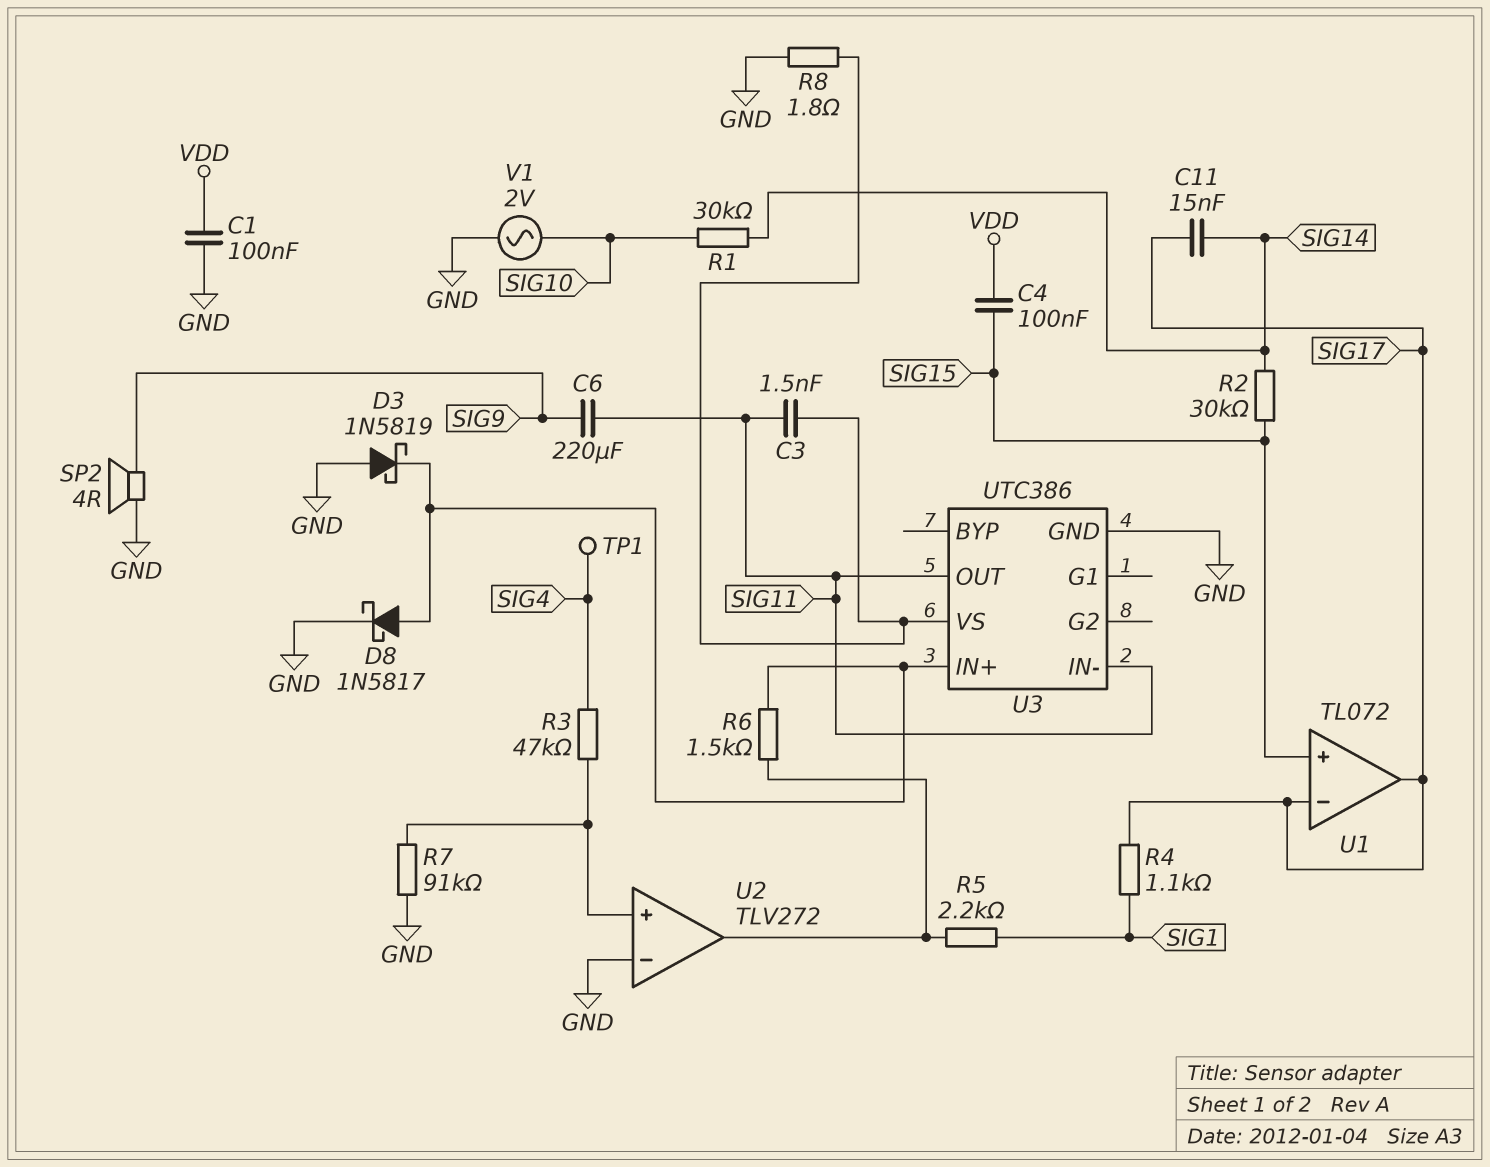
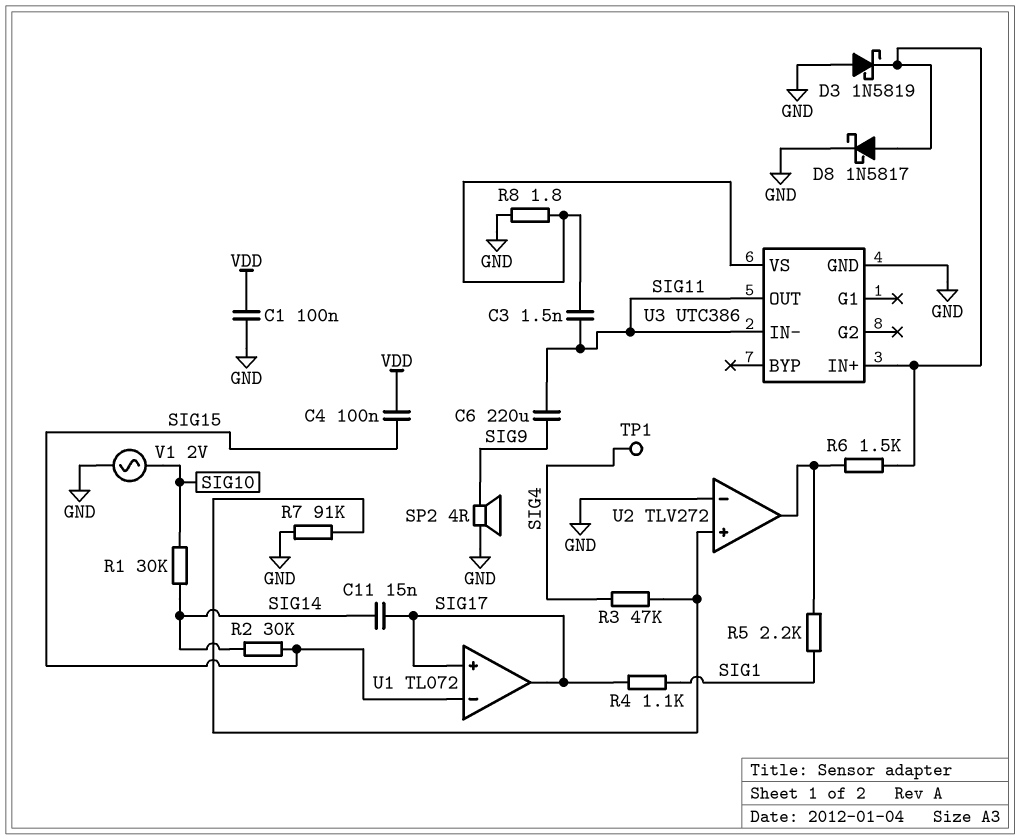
U1 pin in+: SIG15 -> SIG17
U1 pin in-: SIG17 -> SIG15

